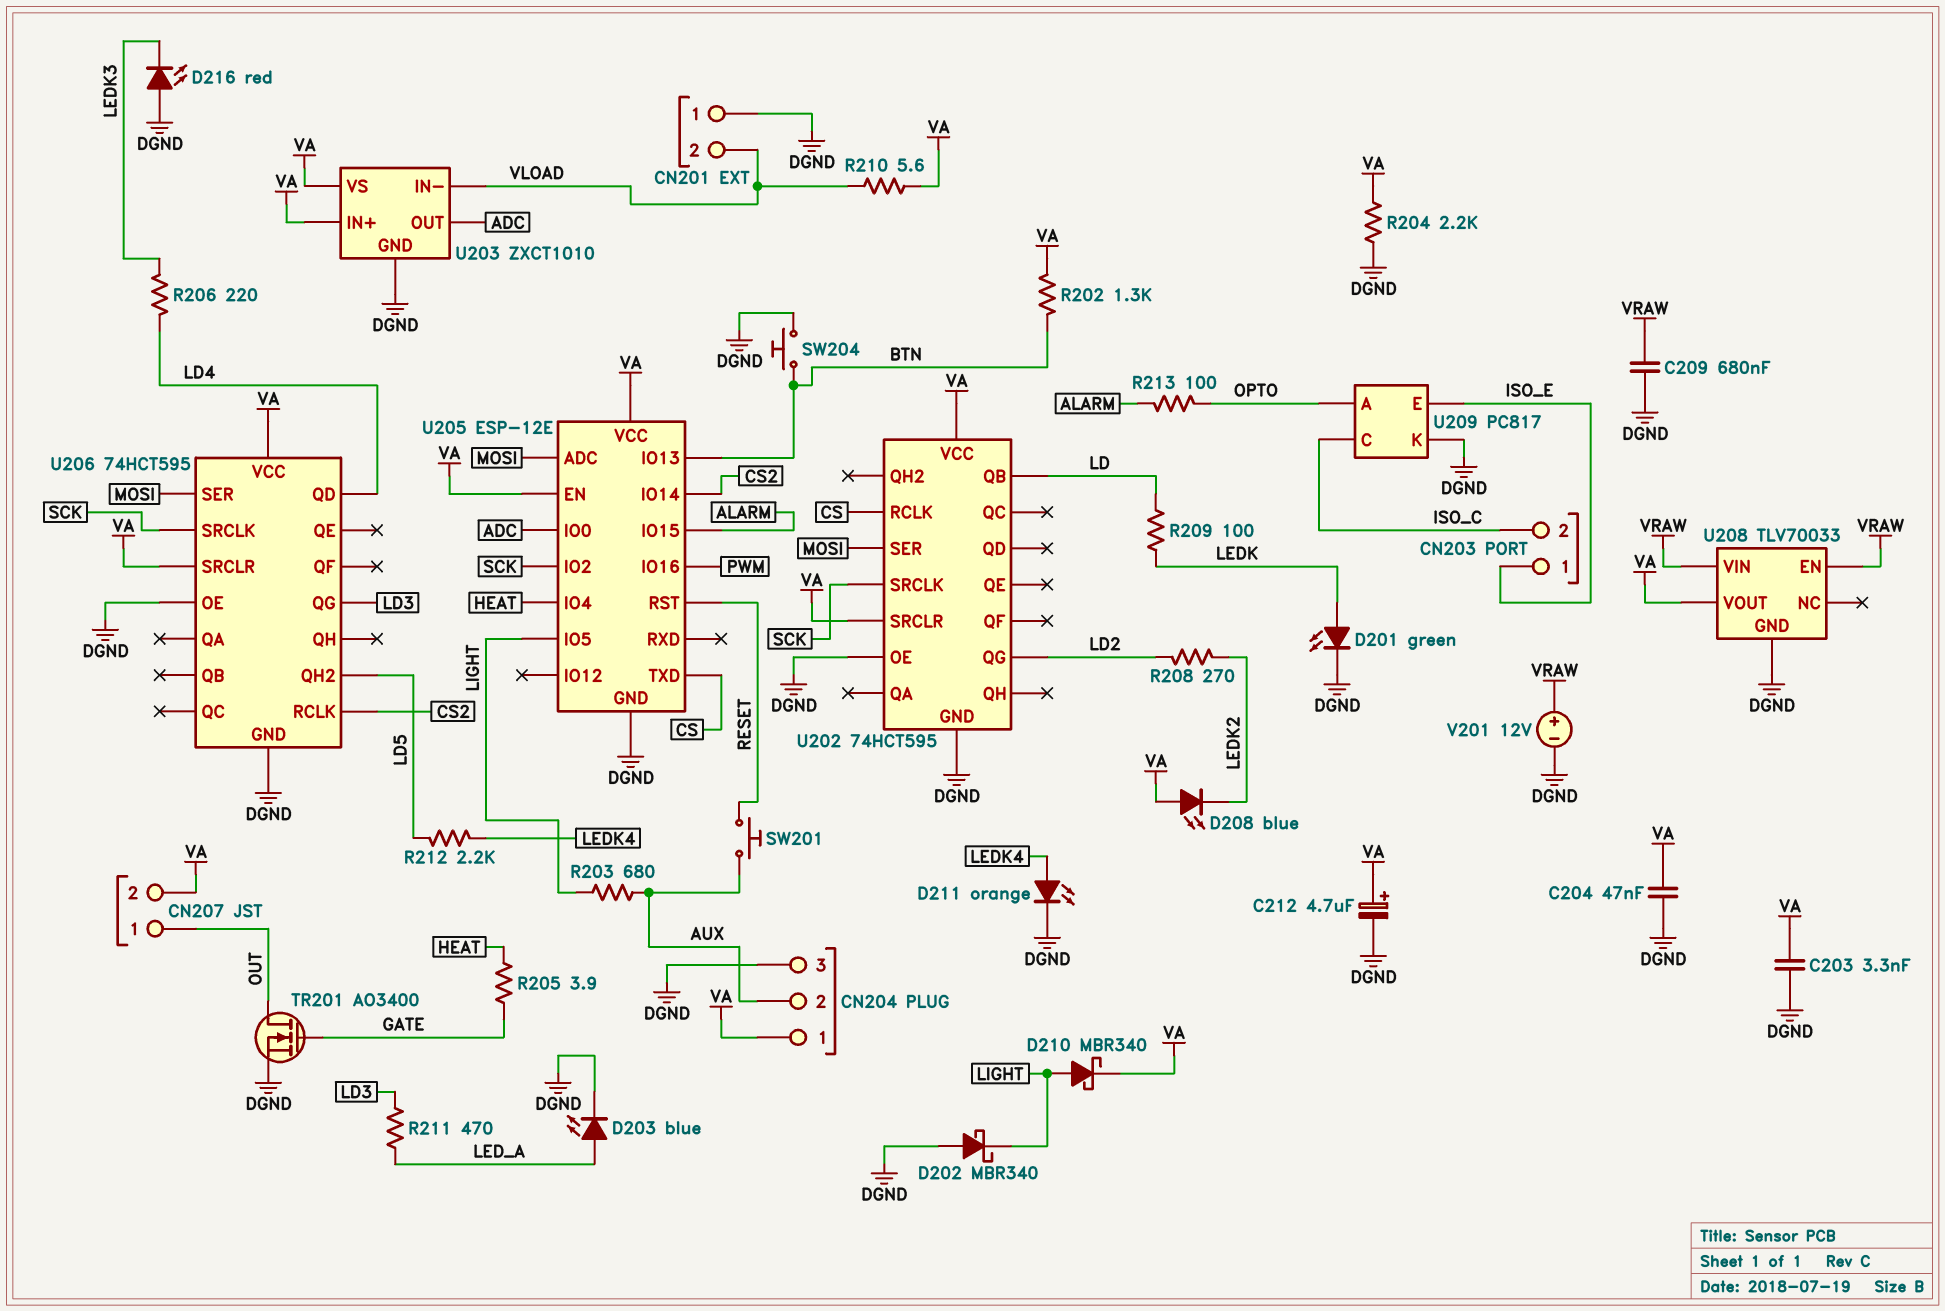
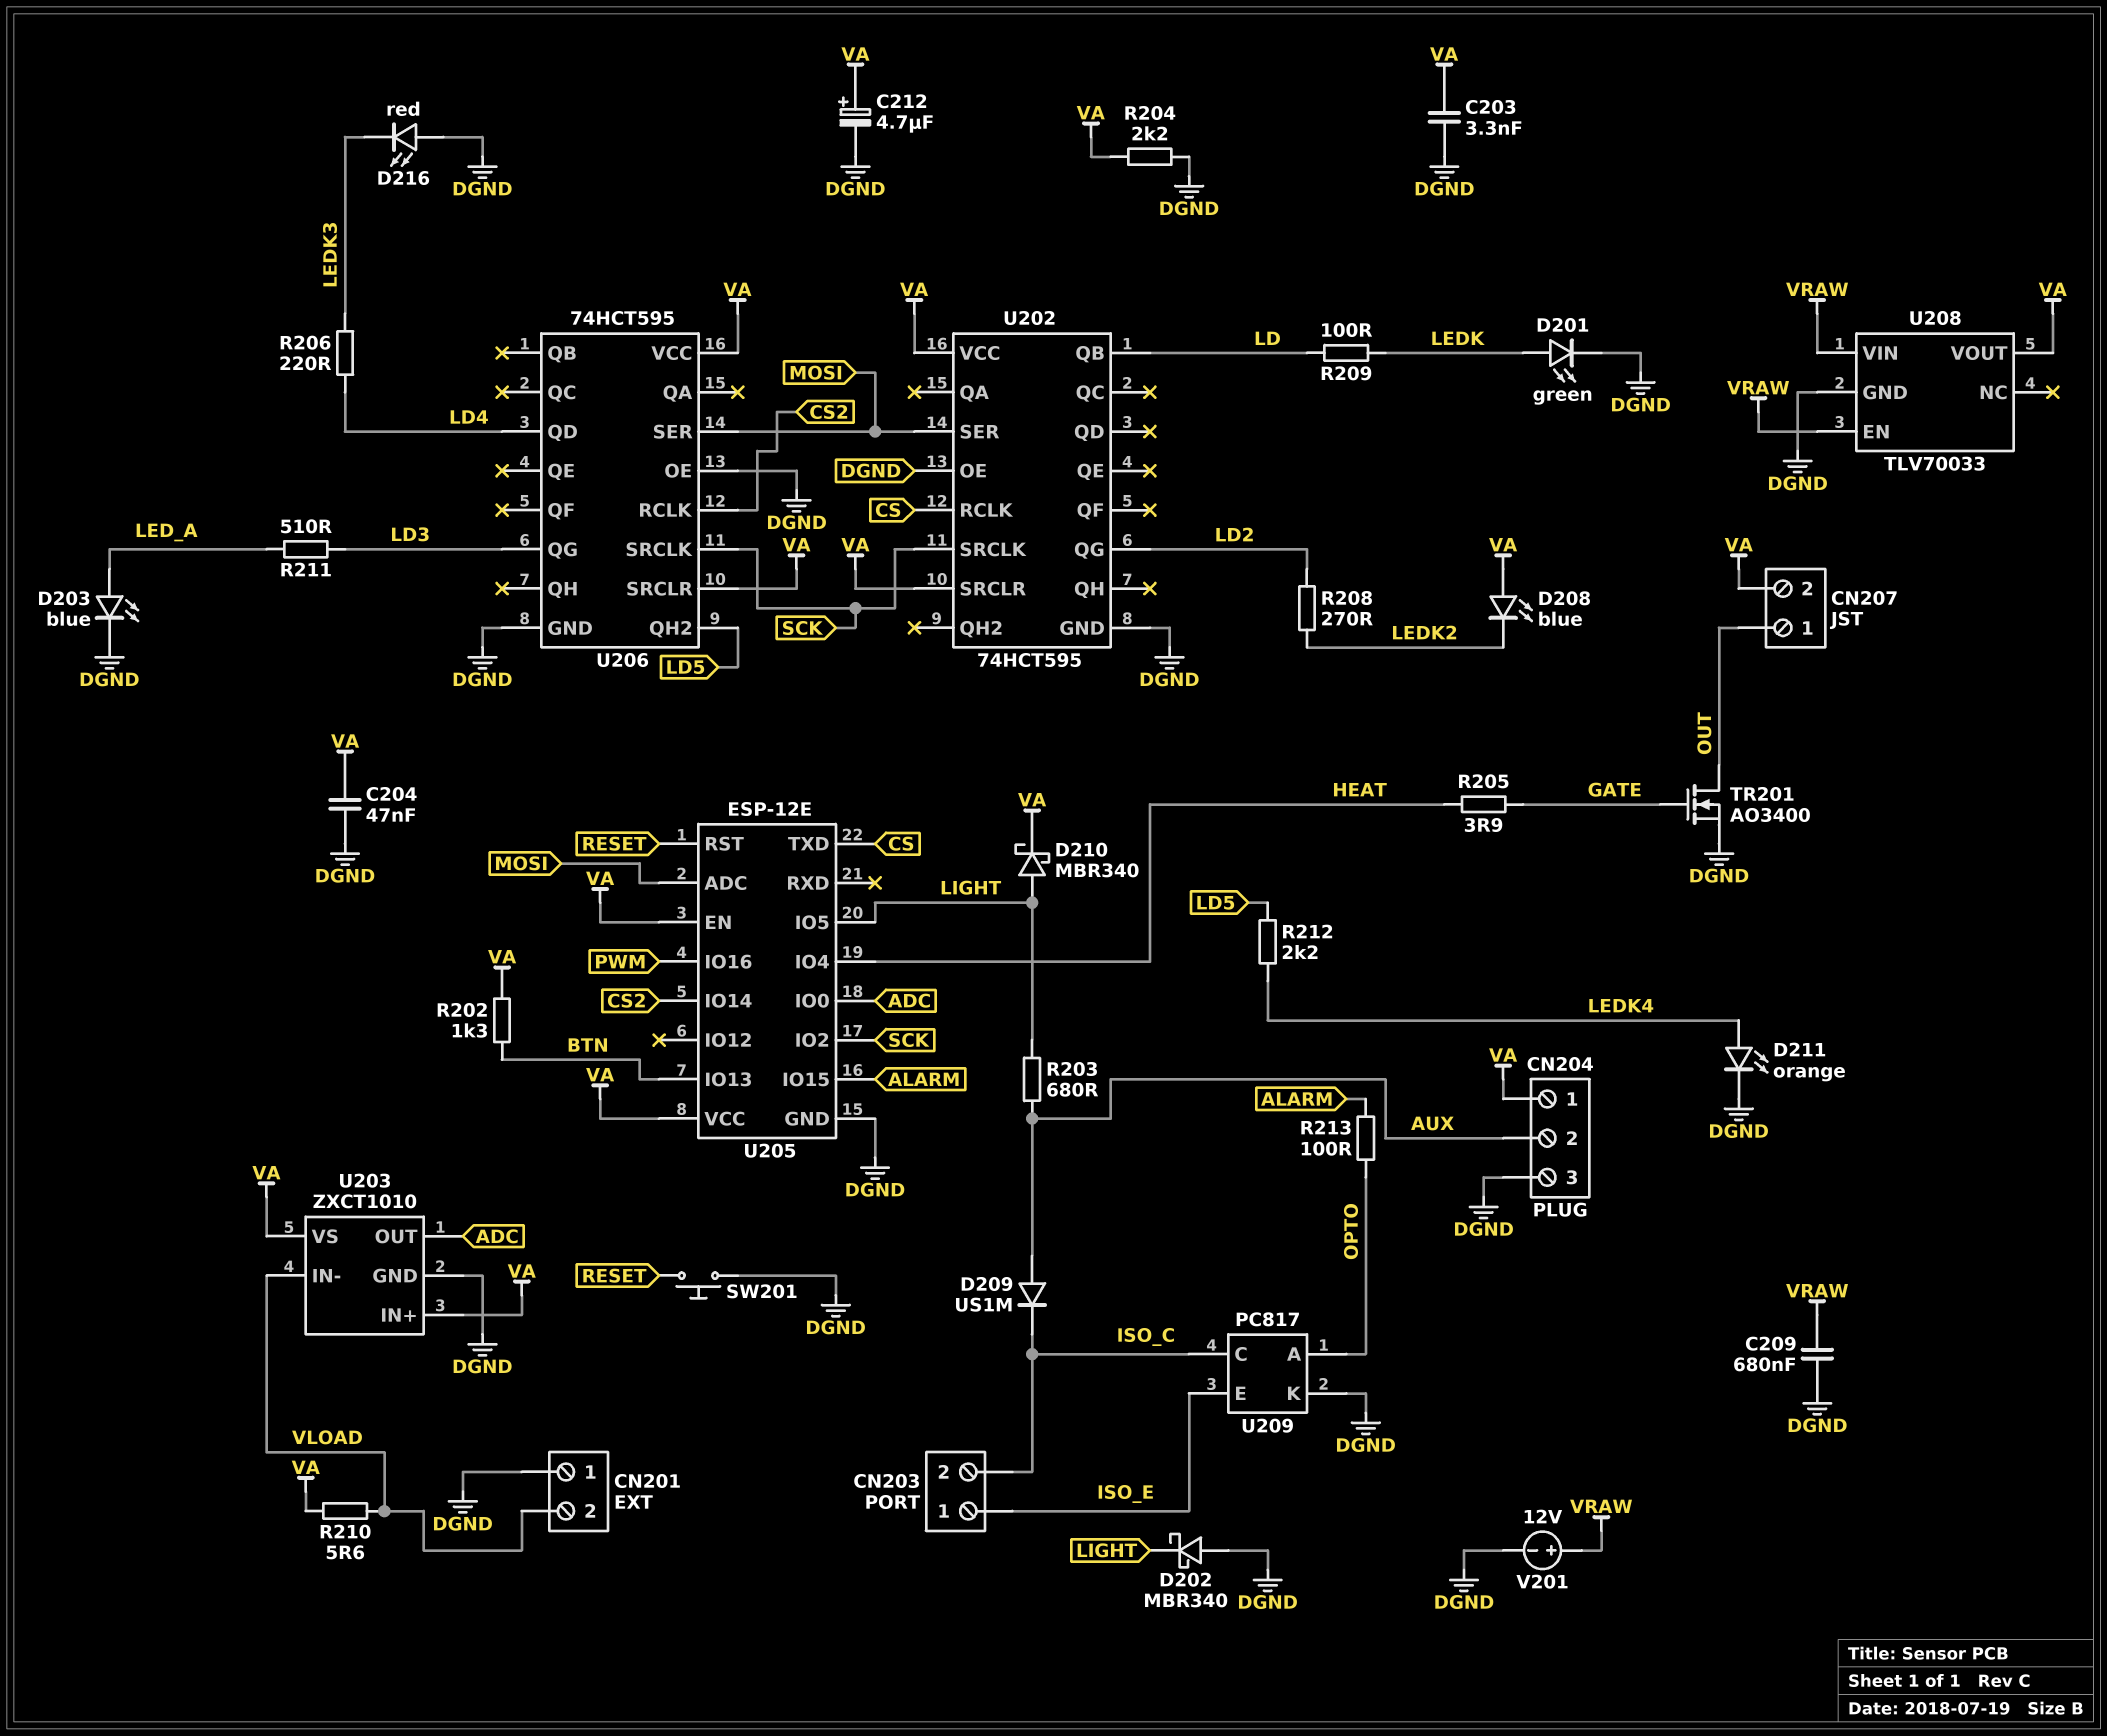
D209: none -> diode US1M (A AUX, K ISO_C)
R211: 470 (LD3, LED_A) -> 510 (LD3, LED_A)
SW201: button (AUX, RESET) -> button (DGND, RESET)
SW204: button (BTN, DGND) -> none

